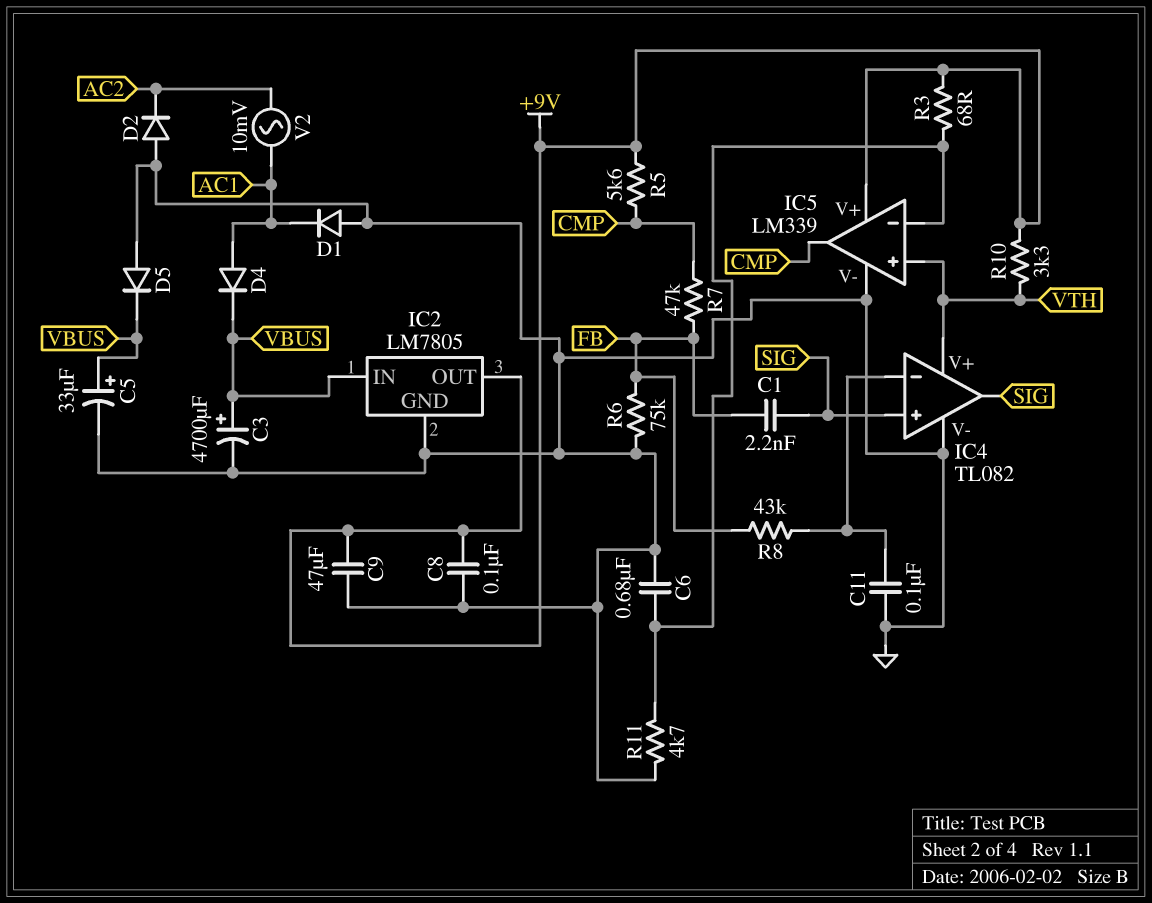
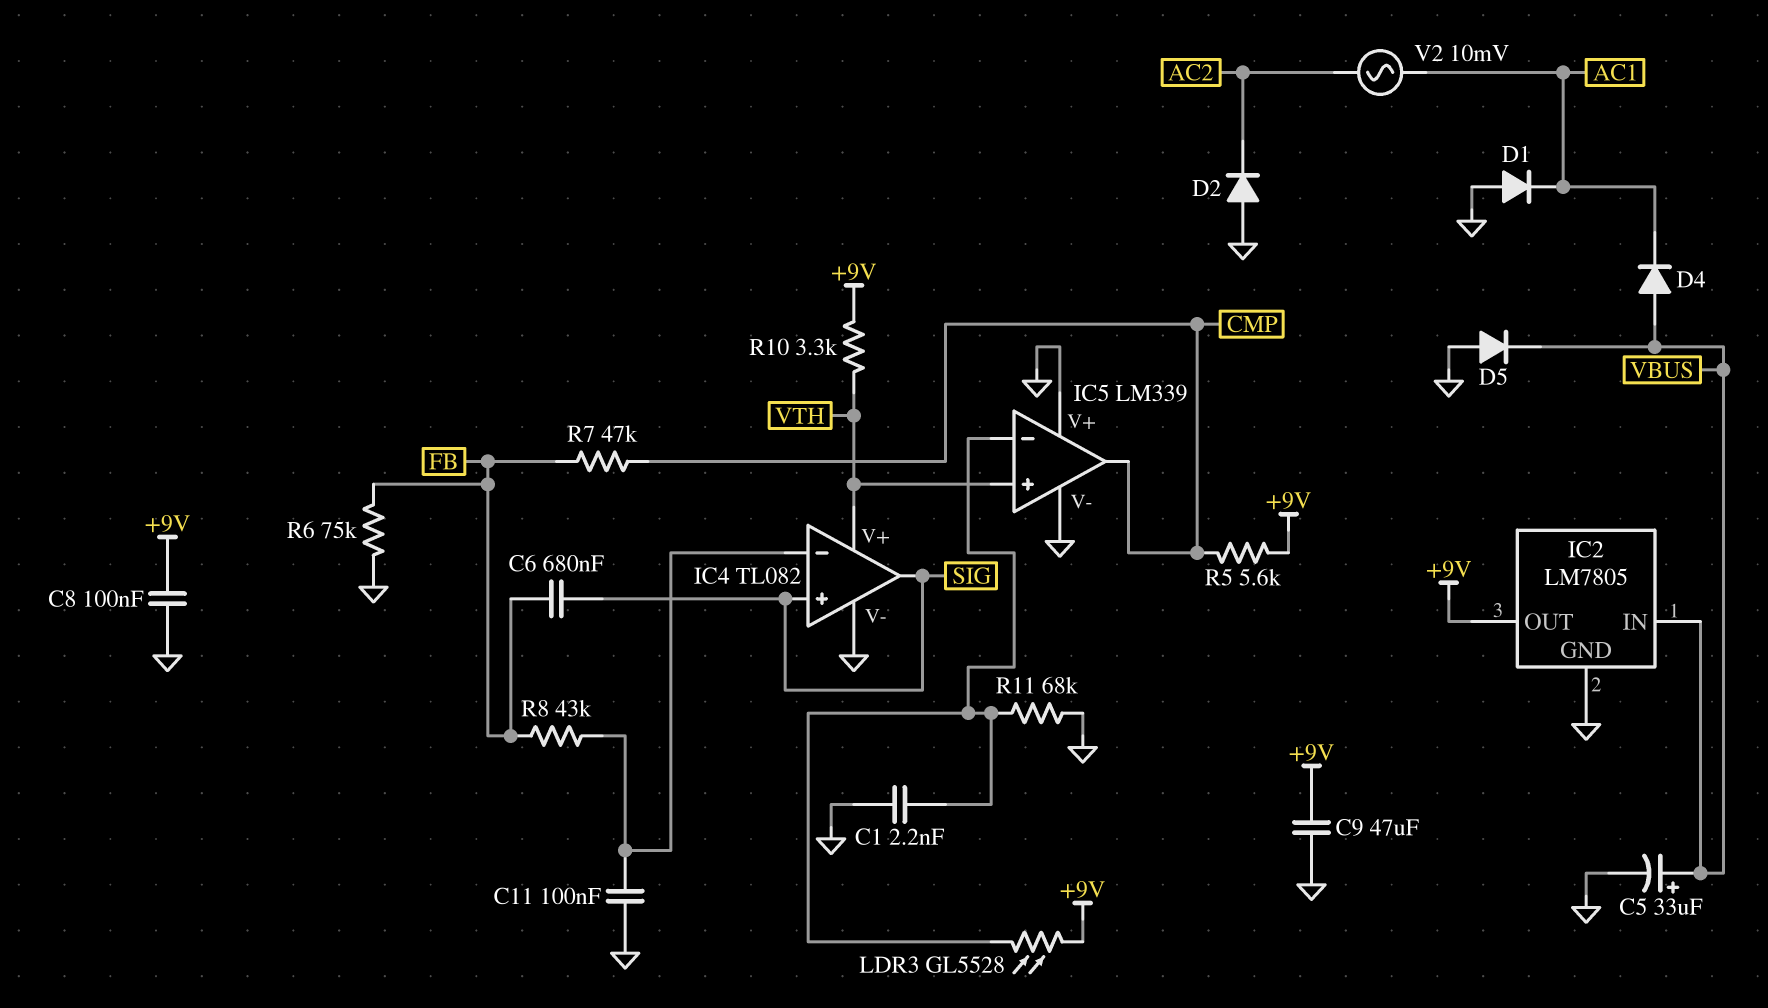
C1: 2.2nF (FB, SIG) -> 2.2nF (GND, IC5/in-)
C3: 4700uF (plus VBUS, minus GND) -> none
C6: 680nF (GND, IC5/in-) -> 680nF (FB, SIG)
D4: diode (A AC1, K VBUS) -> diode (A VBUS, K AC1)
IC5 pin V+: +9V -> GND
LDR3: none -> GL5528 (+9V, IC5/in-)
R3: 68 (+9V, IC5/in-) -> none
R11: 4.7k (GND, IC5/in-) -> 68k (GND, IC5/in-)

